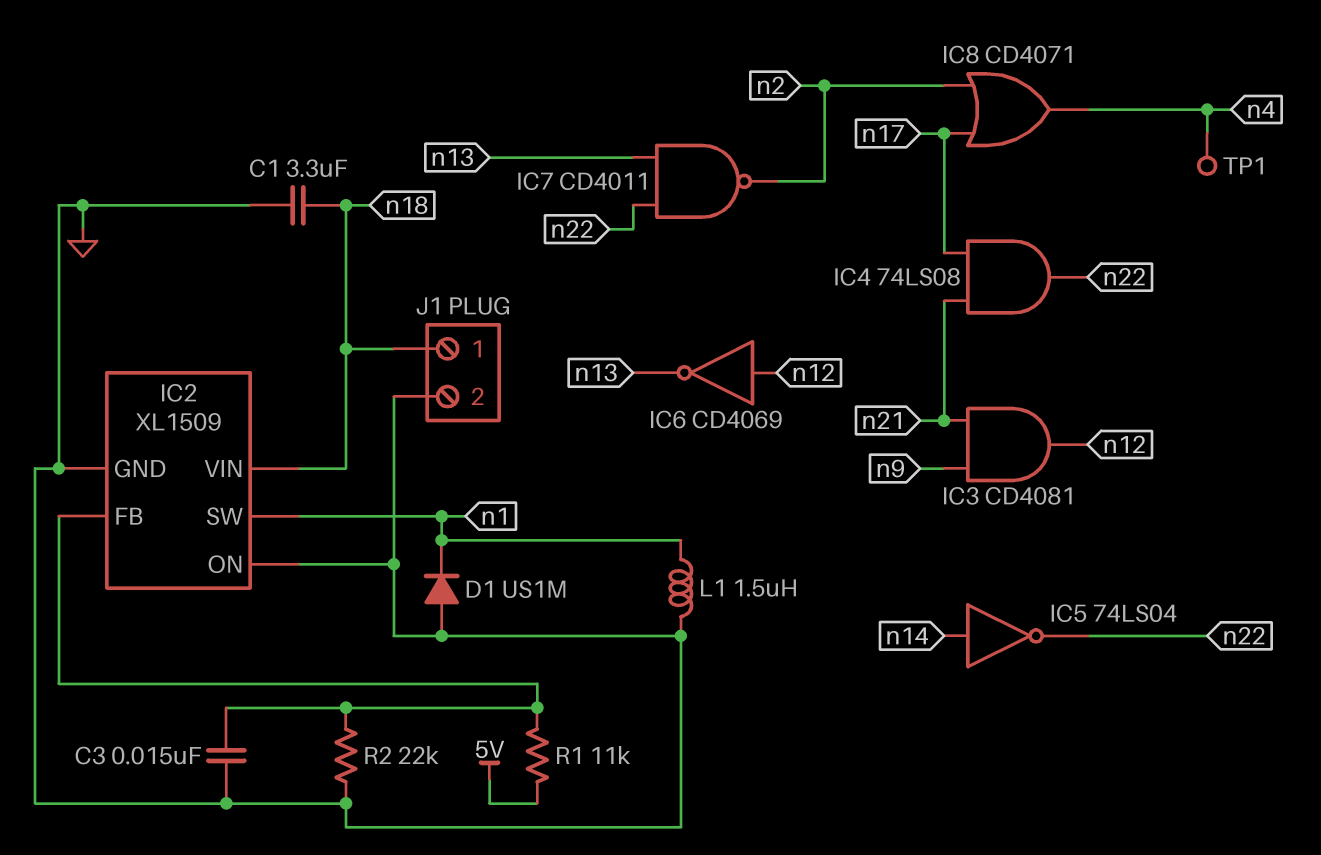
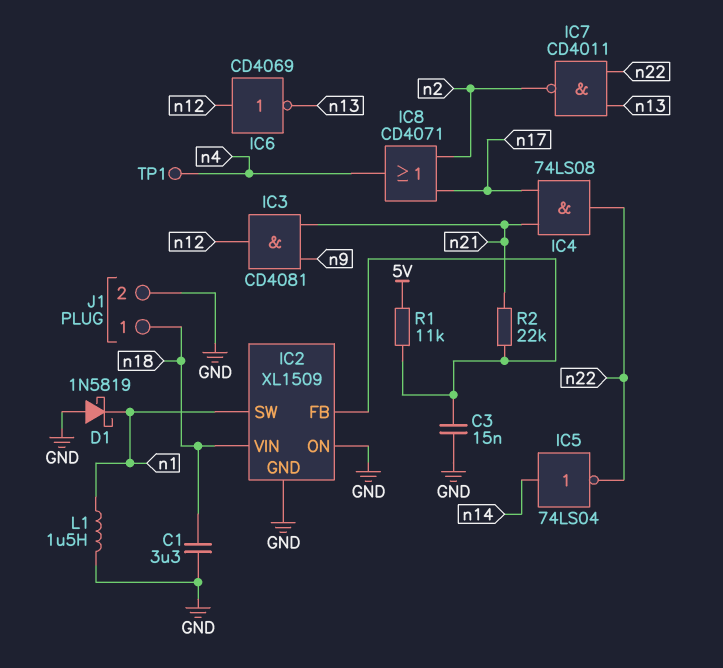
D1: diode US1M (A GND, K n1) -> schottky 1N5819 (A GND, K n1)
R2: 22k (GND, IC2/FB) -> 22k (IC2/FB, n21)

